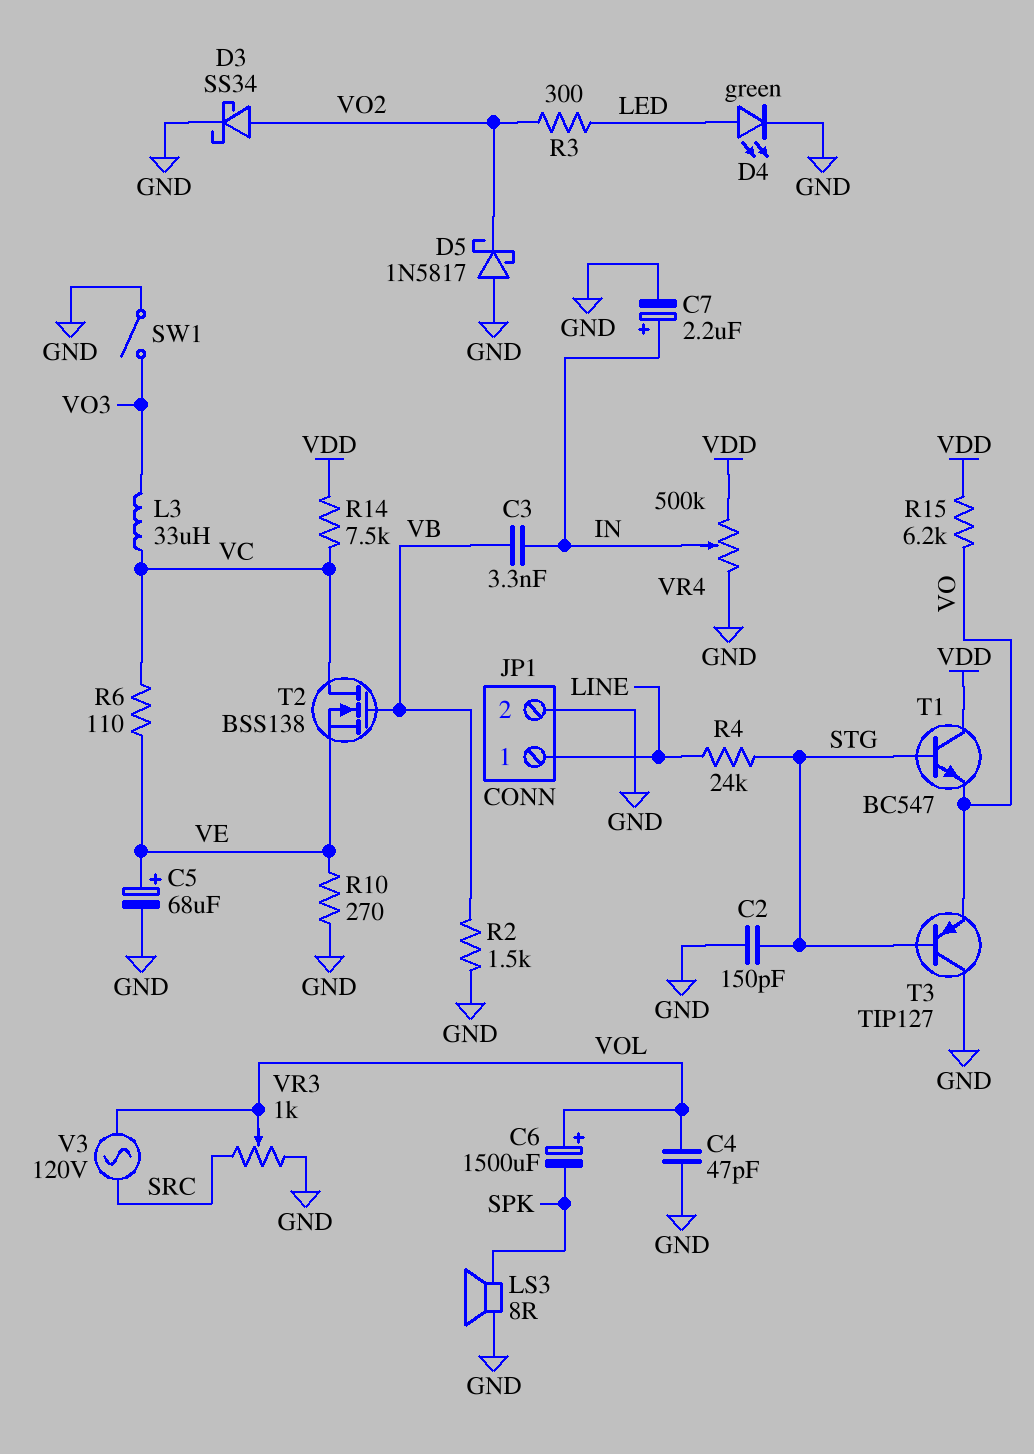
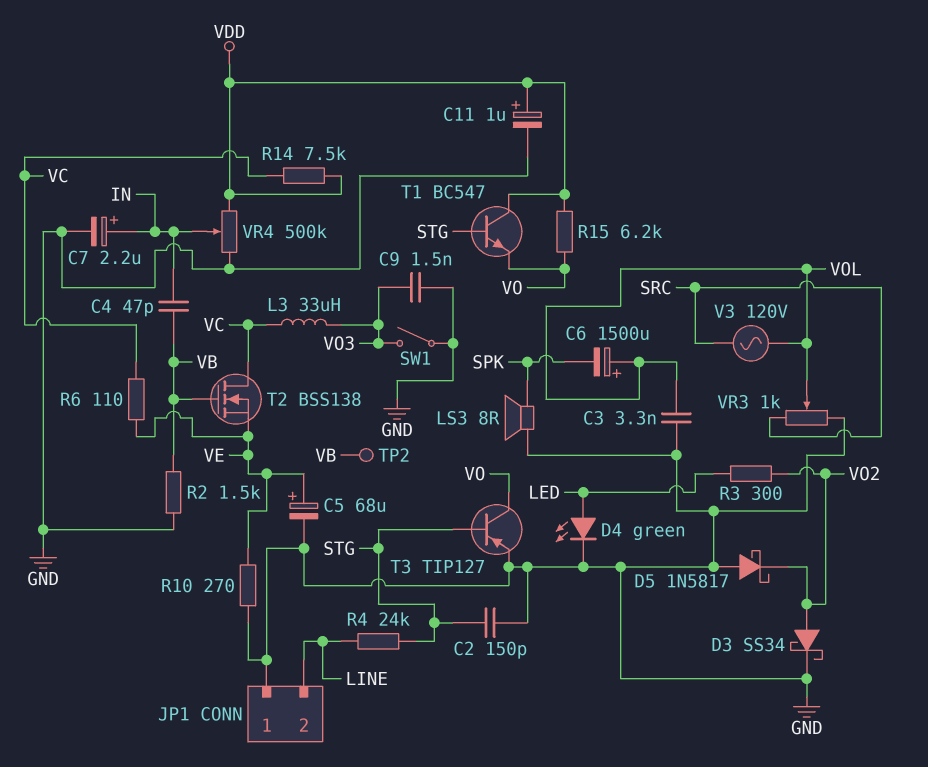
C3: 3.3nF (IN, VB) -> 3.3nF (GND, VOL)
C4: 47pF (GND, VOL) -> 47pF (IN, VB)
C9: none -> 1.5nF (GND, VO3)
C11: none -> 1uF (plus VDD, minus GND)
JP1 pin 1: LINE -> GND
JP1 pin 2: GND -> LINE
T3: PNP TIP127 (B STG, C GND, E VO) -> PNP TIP127 (B STG, C VO, E GND)
TP2: none -> test point (VB)

